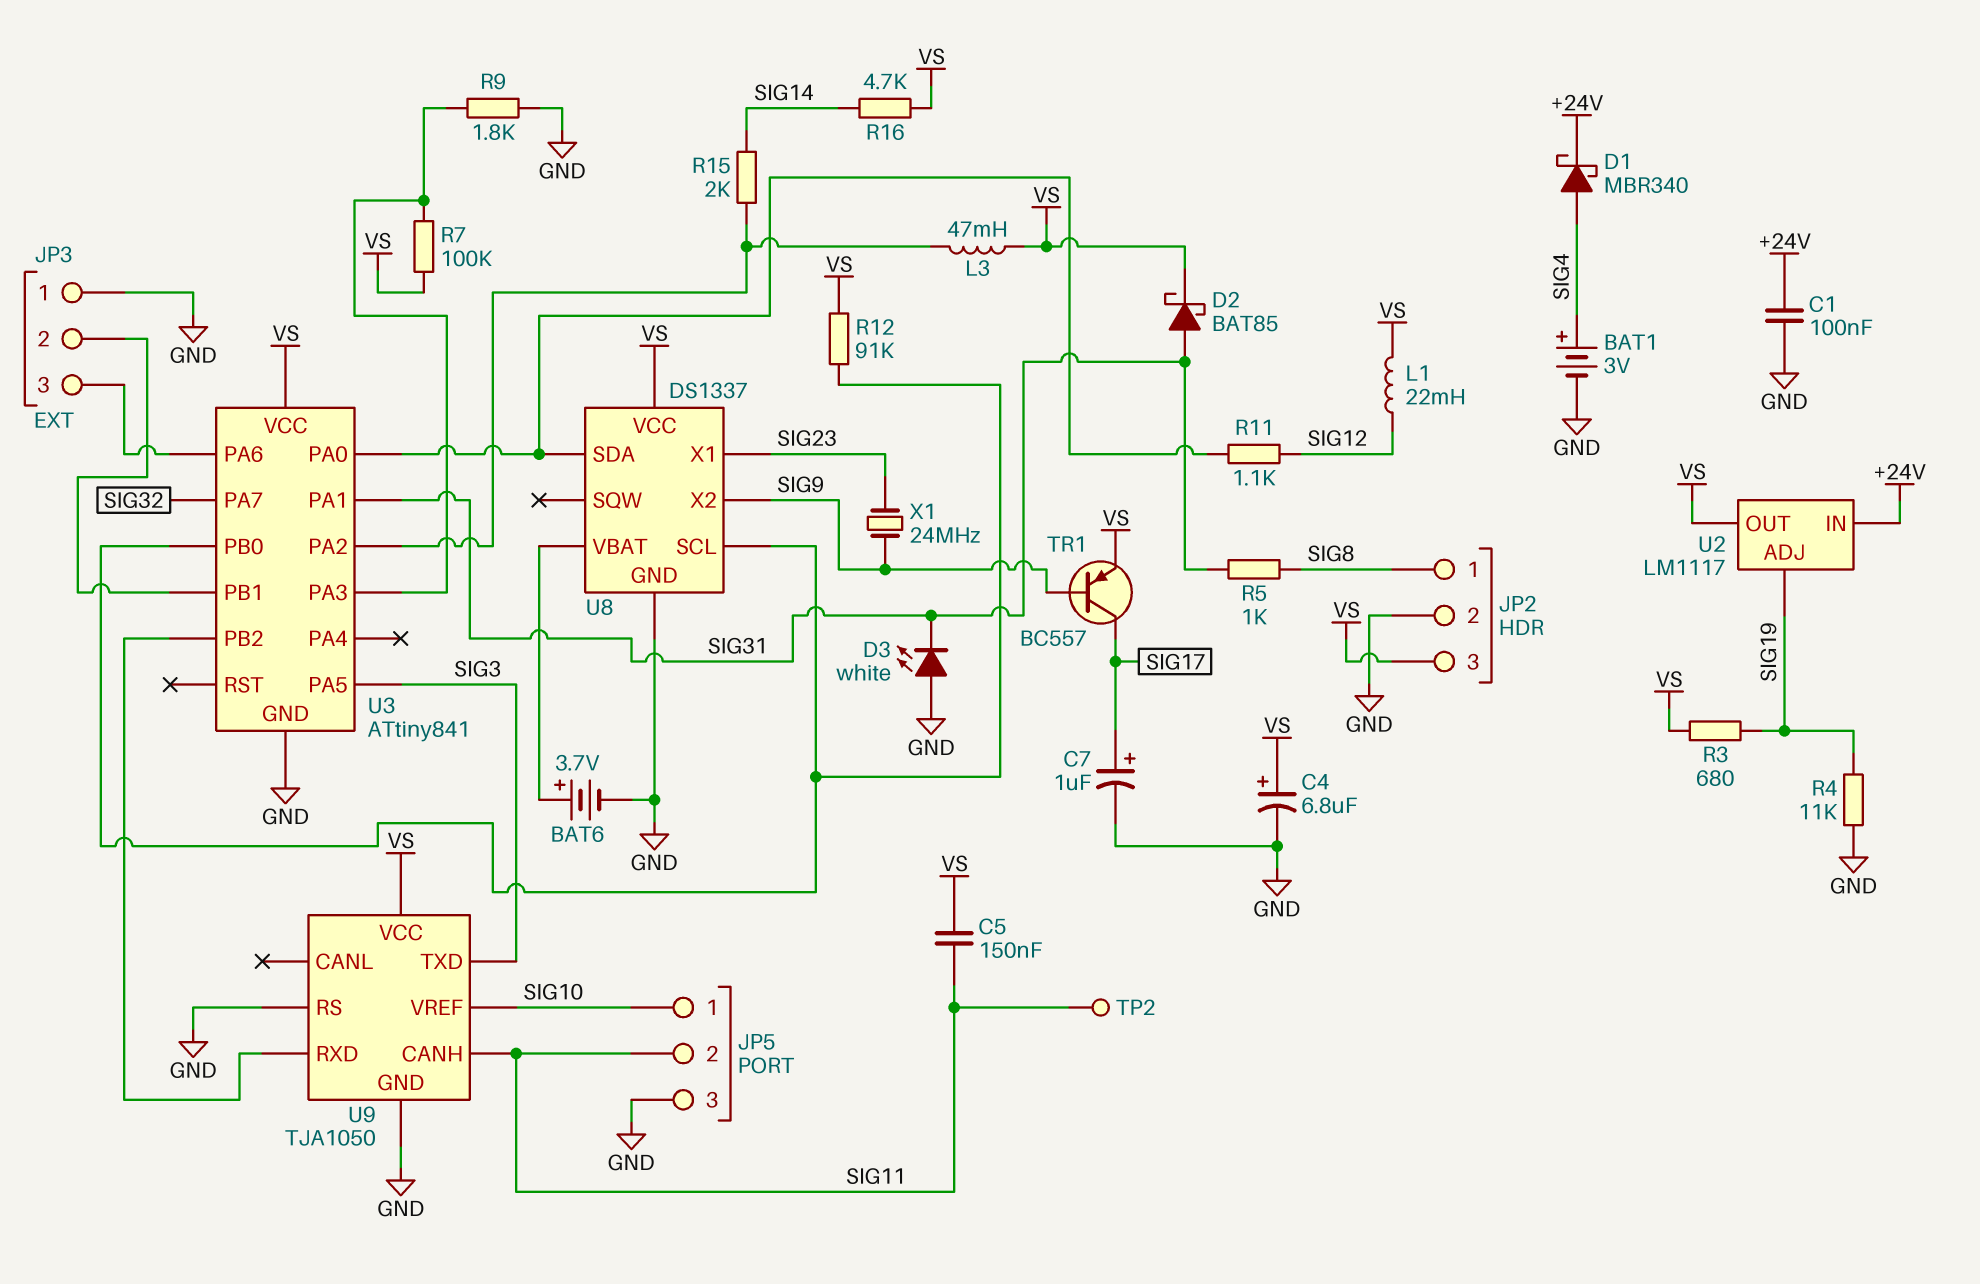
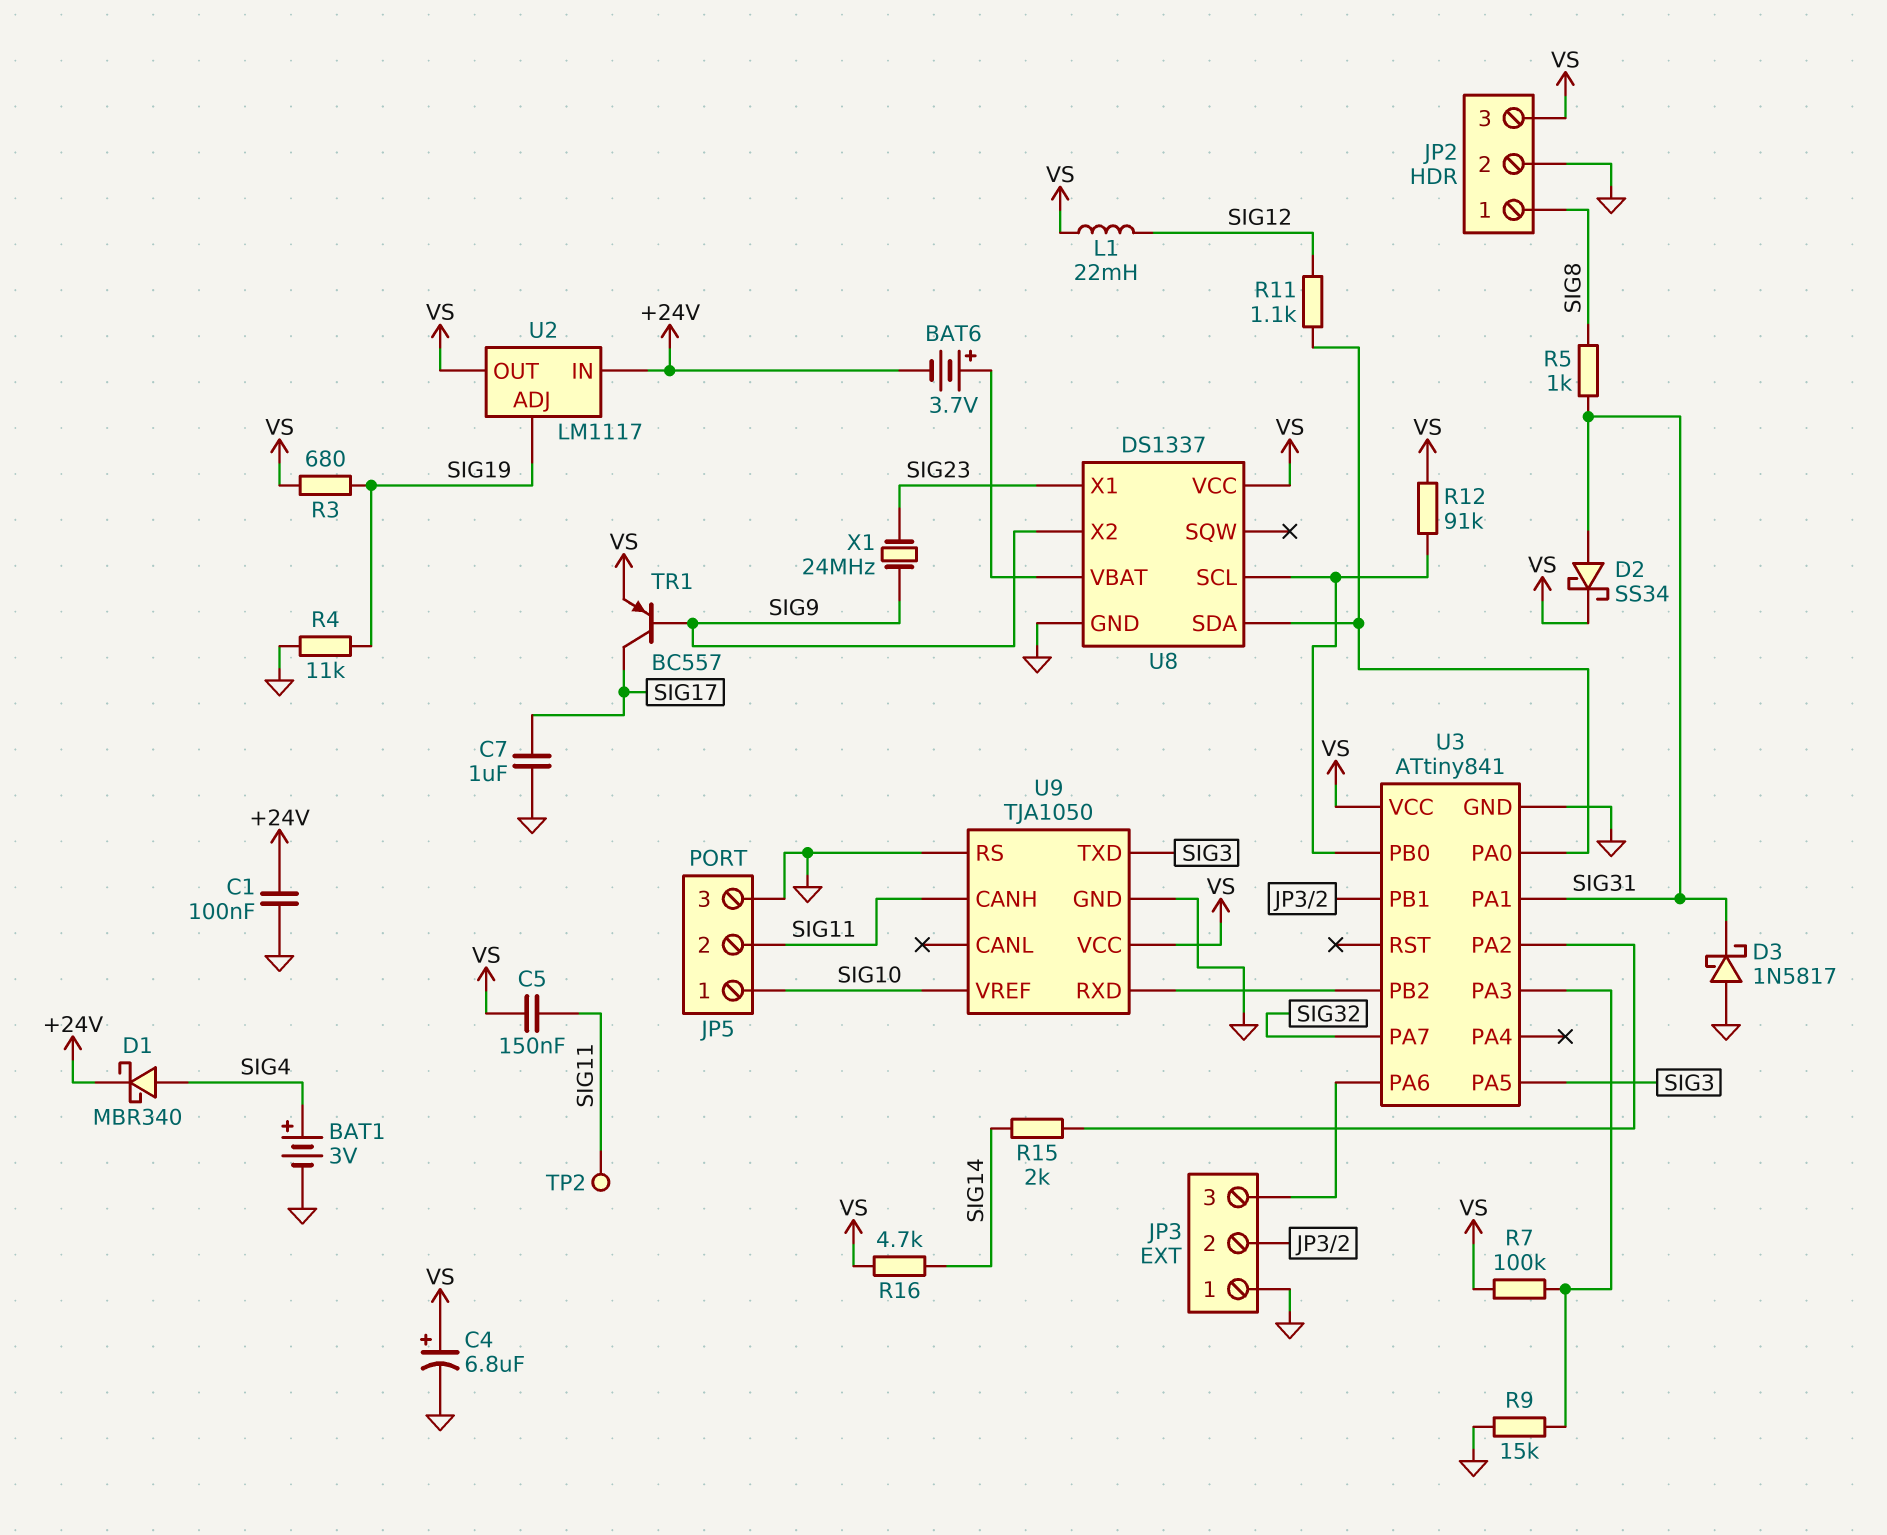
BAT6: 3.7V (plus U8/VBAT, minus GND) -> 3.7V (plus U8/VBAT, minus +24V)
C7: 1uF (plus SIG17, minus GND) -> 1uF (GND, SIG17)
D2: schottky BAT85 (A SIG31, K VS) -> schottky SS34 (A SIG31, K VS)
D3: LED white (A GND, K SIG31) -> schottky 1N5817 (A GND, K SIG31)
L3: 47mH (U3/PA2, VS) -> none
R9: 1.8k (GND, U3/PA3) -> 15k (GND, U3/PA3)

